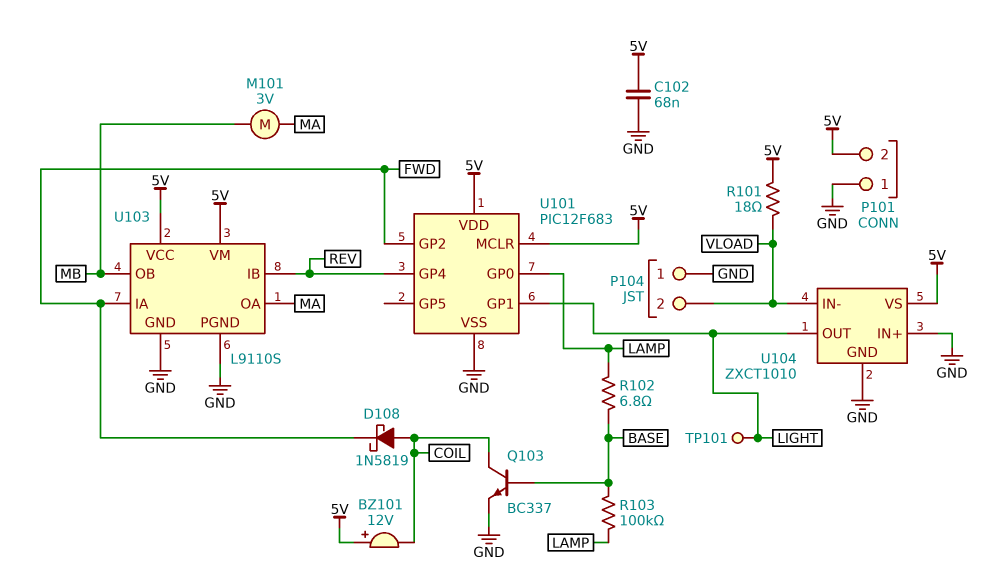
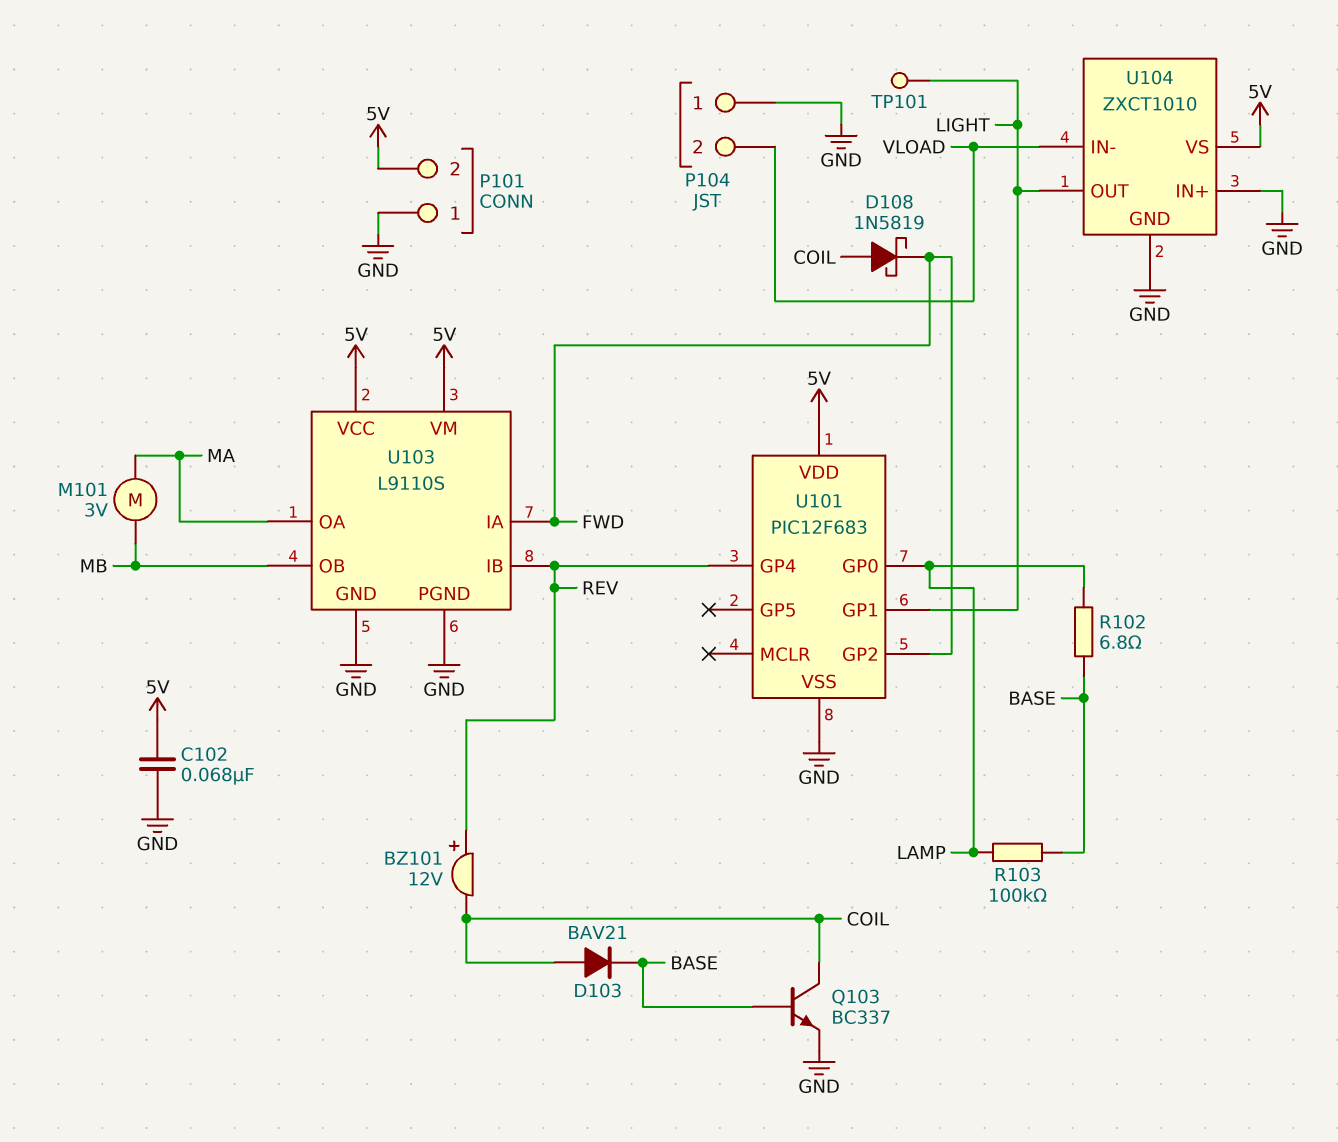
BZ101: buzzer 12V (plus 5V, minus COIL) -> buzzer 12V (plus REV, minus COIL)
D103: none -> diode BAV21 (A COIL, K BASE)
R101: 18 (5V, VLOAD) -> none
U101 pin MCLR: 5V -> none

